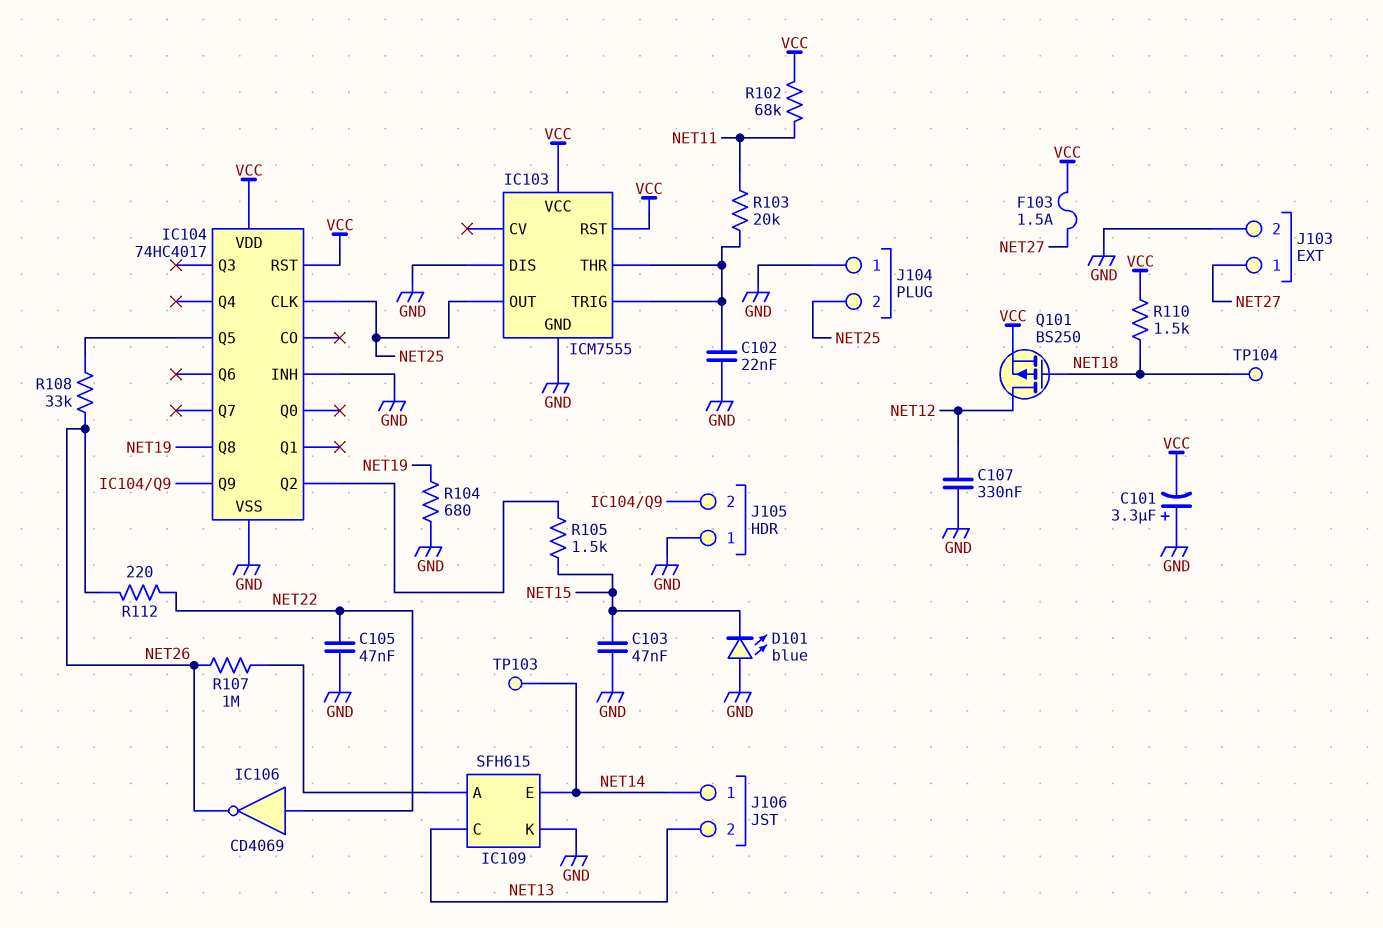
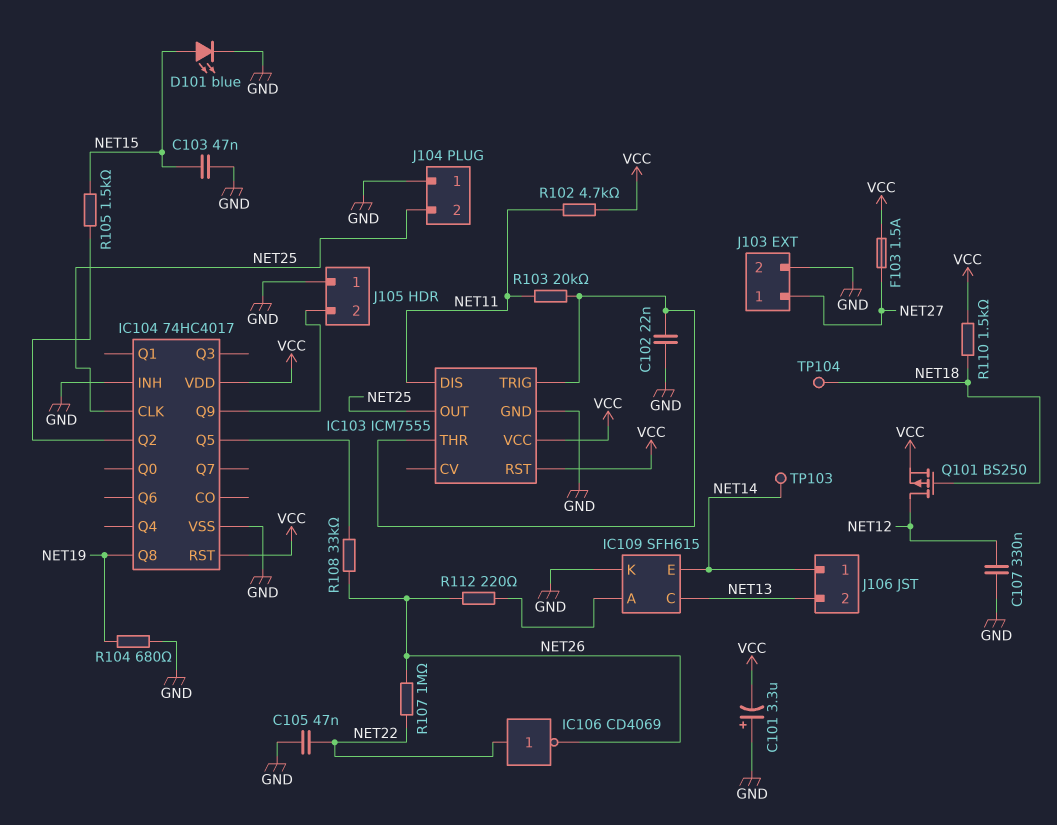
D101: LED blue (A GND, K NET15) -> LED blue (A NET15, K GND)
IC103 pin DIS: GND -> NET11
R102: 68k (NET11, VCC) -> 4.7k (NET11, VCC)
R107: 1M (IC109/A, NET26) -> 1M (NET22, NET26)
R112: 220 (NET22, NET26) -> 220 (IC109/A, NET26)

